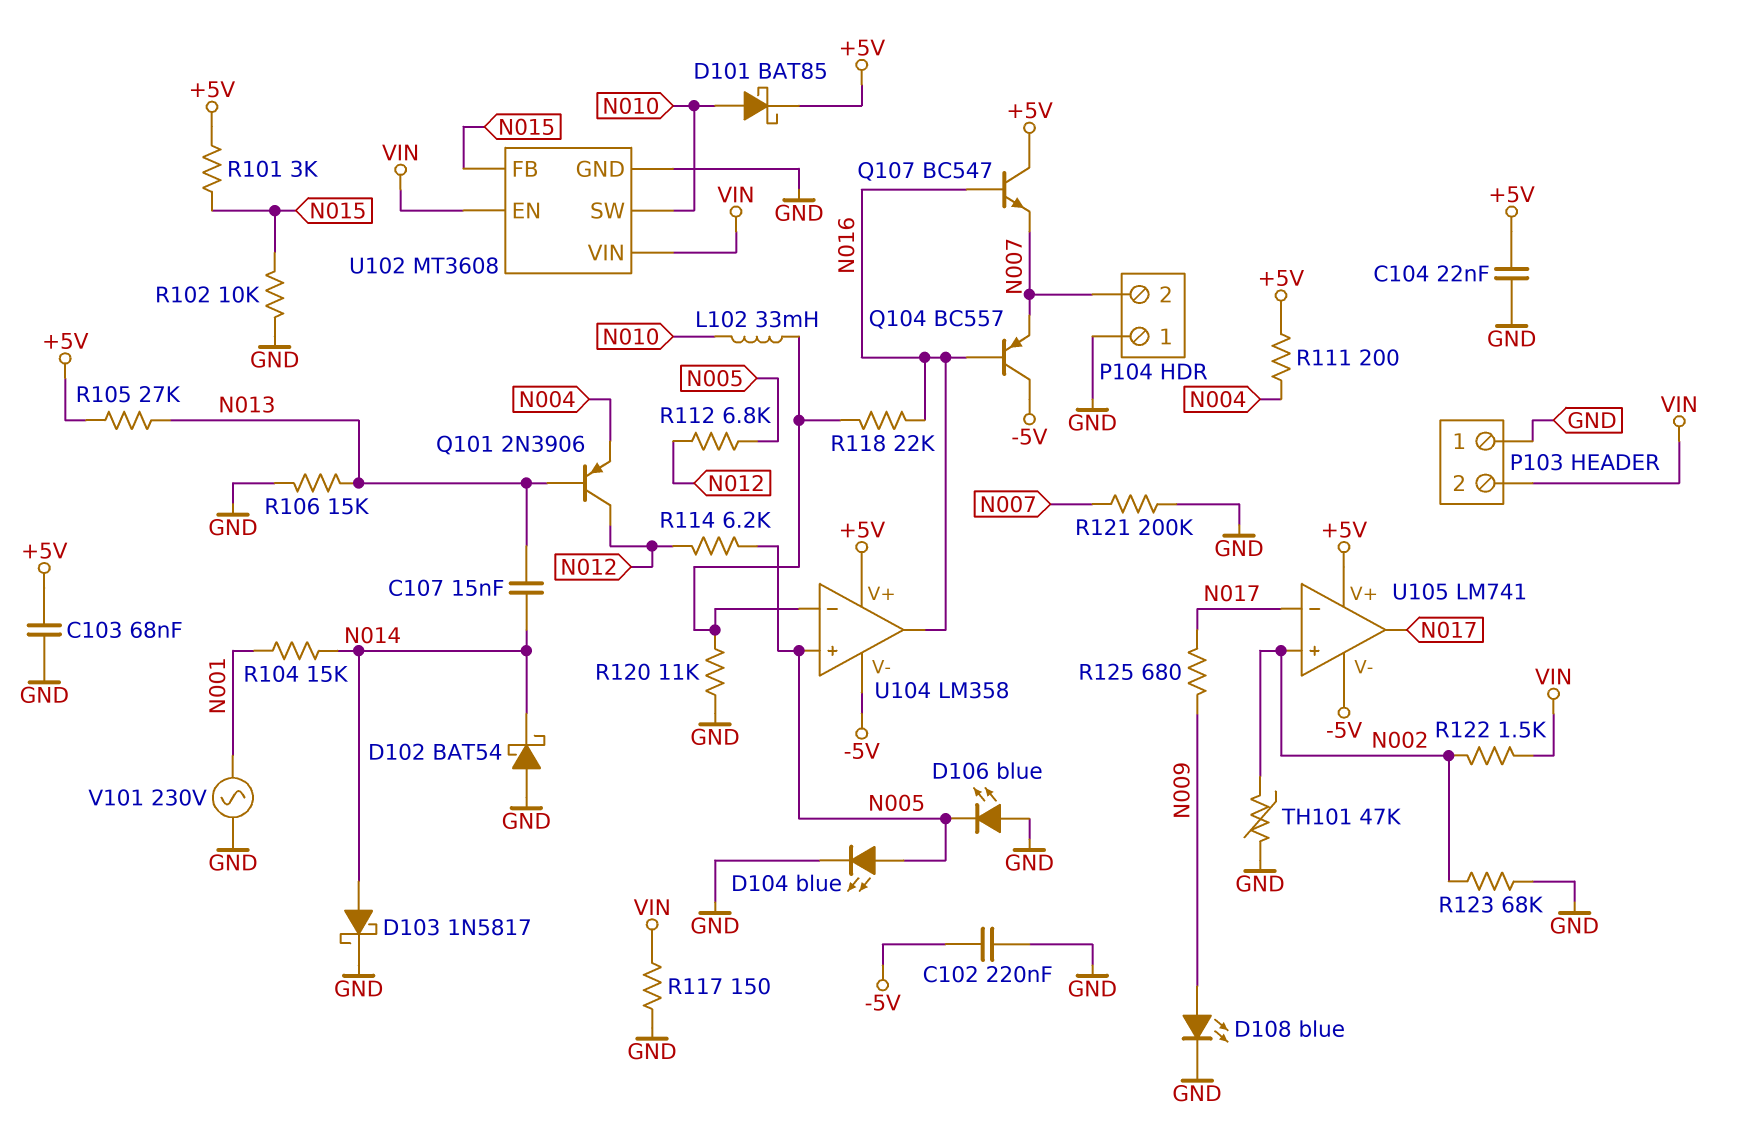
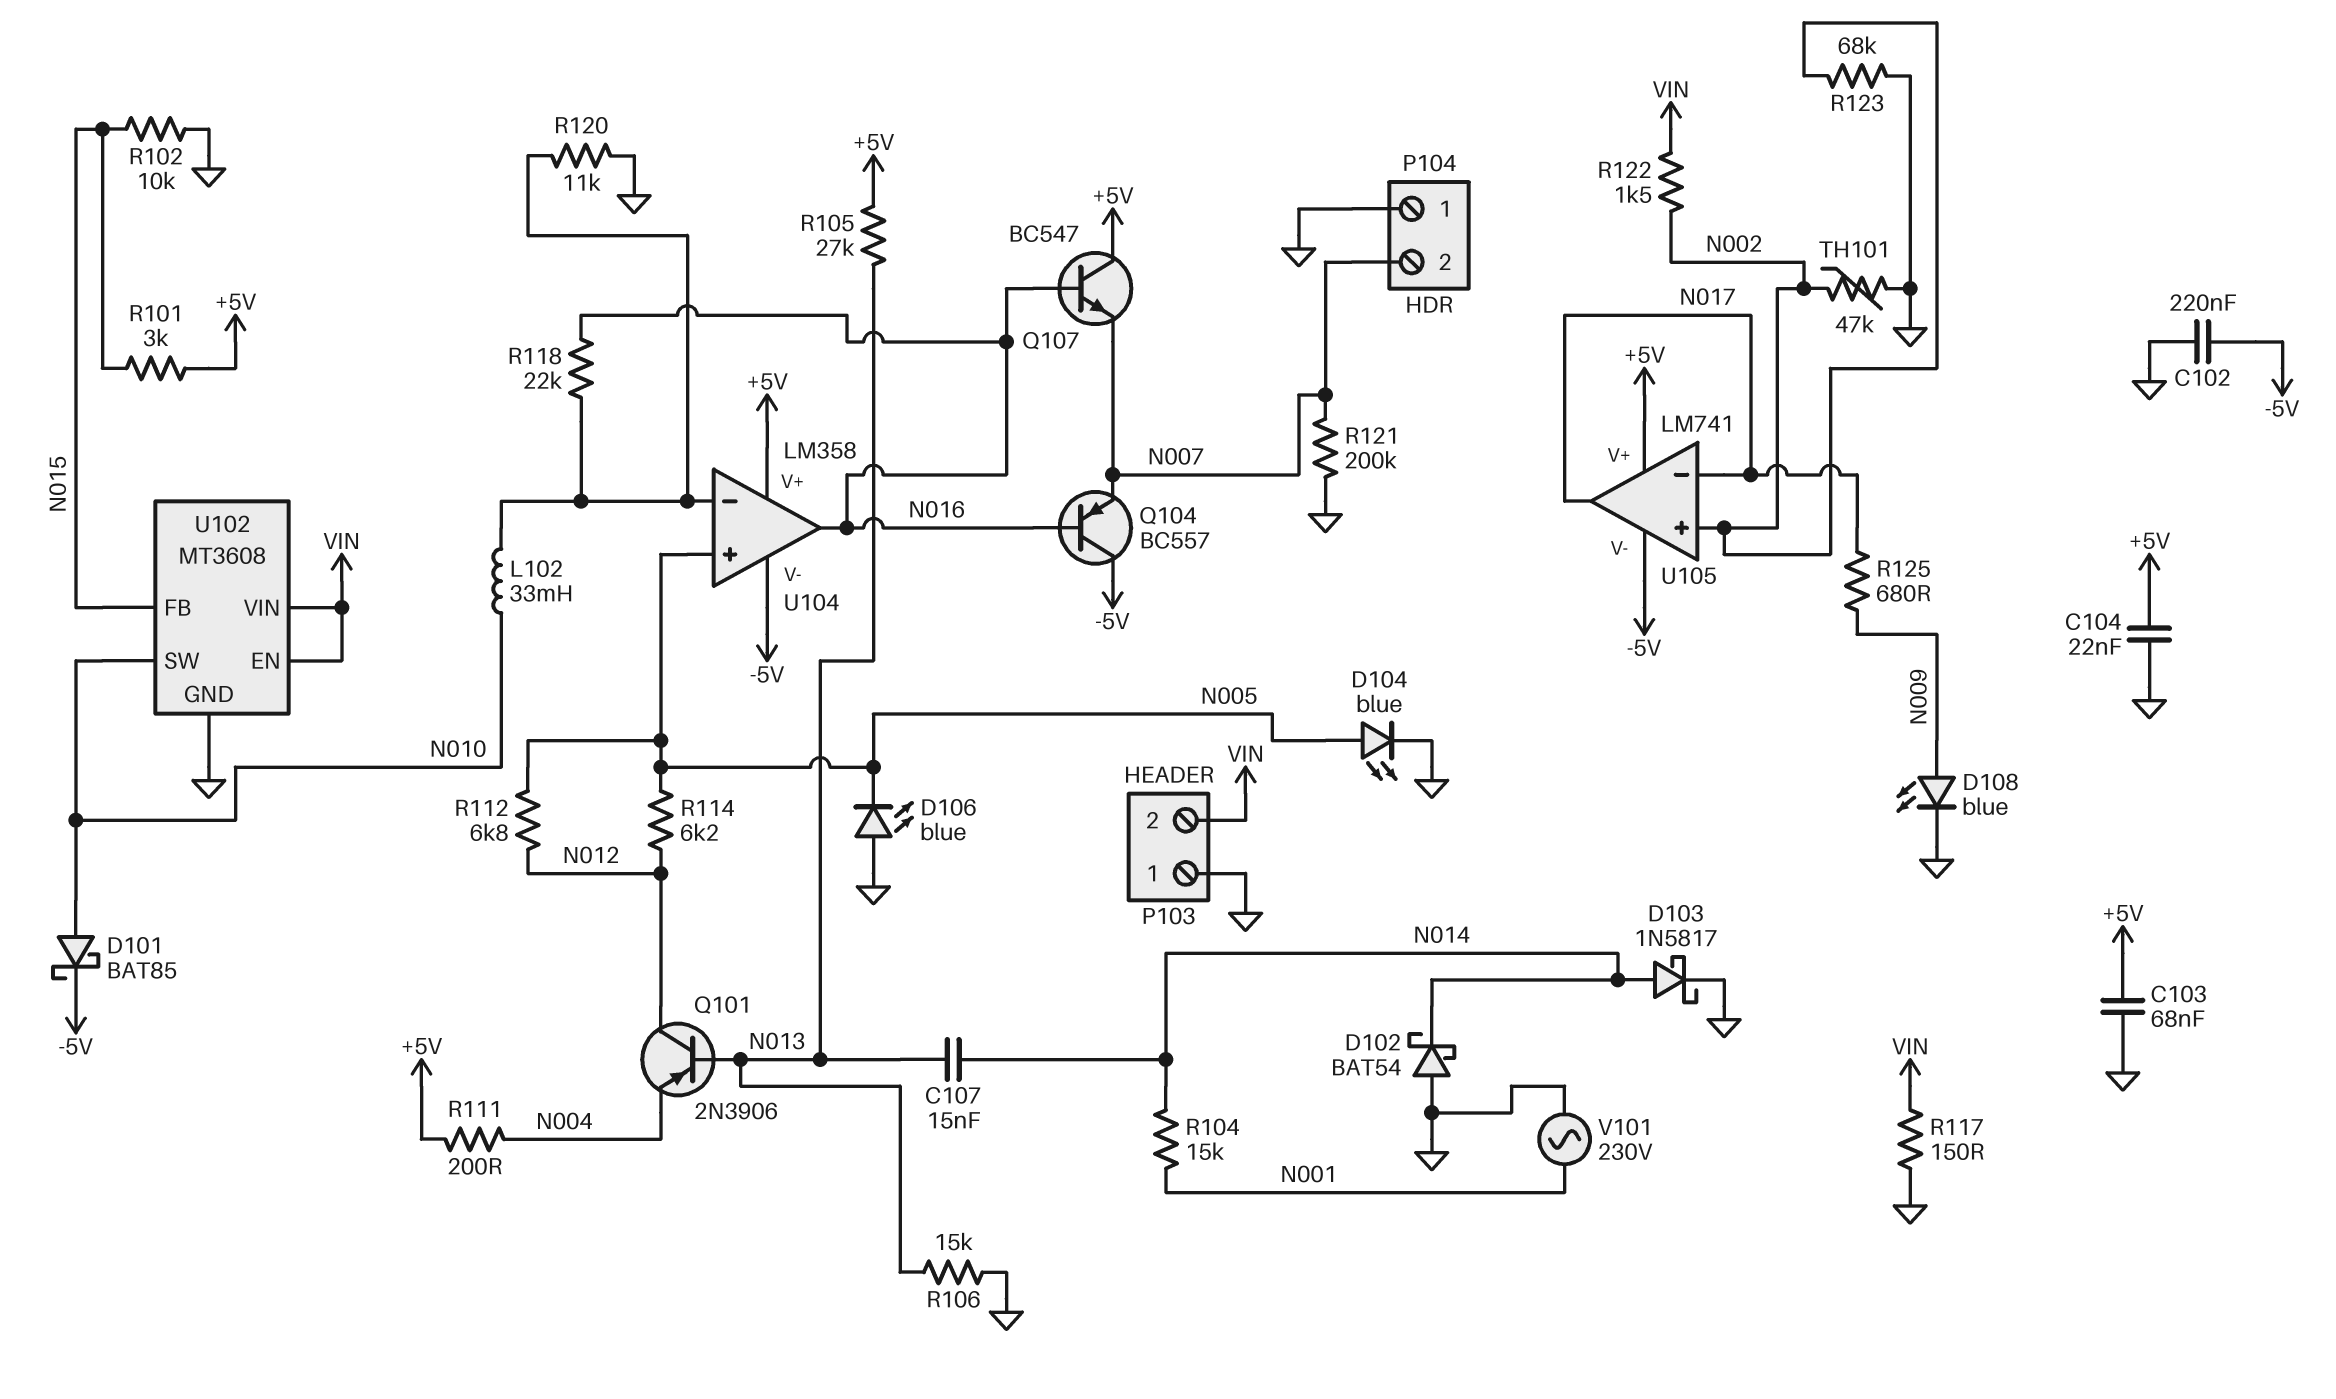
D101: schottky BAT85 (A N010, K +5V) -> schottky BAT85 (A N010, K -5V)

